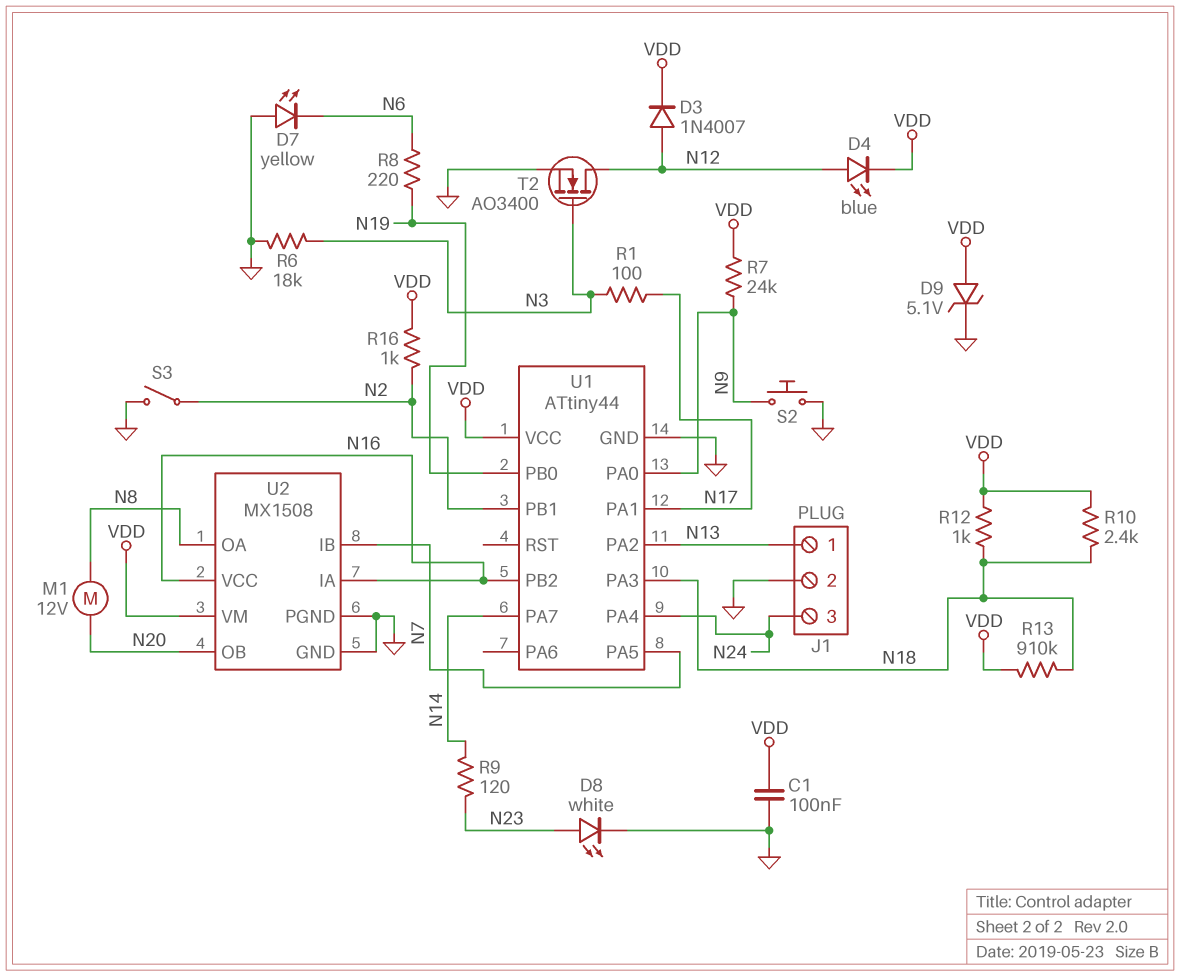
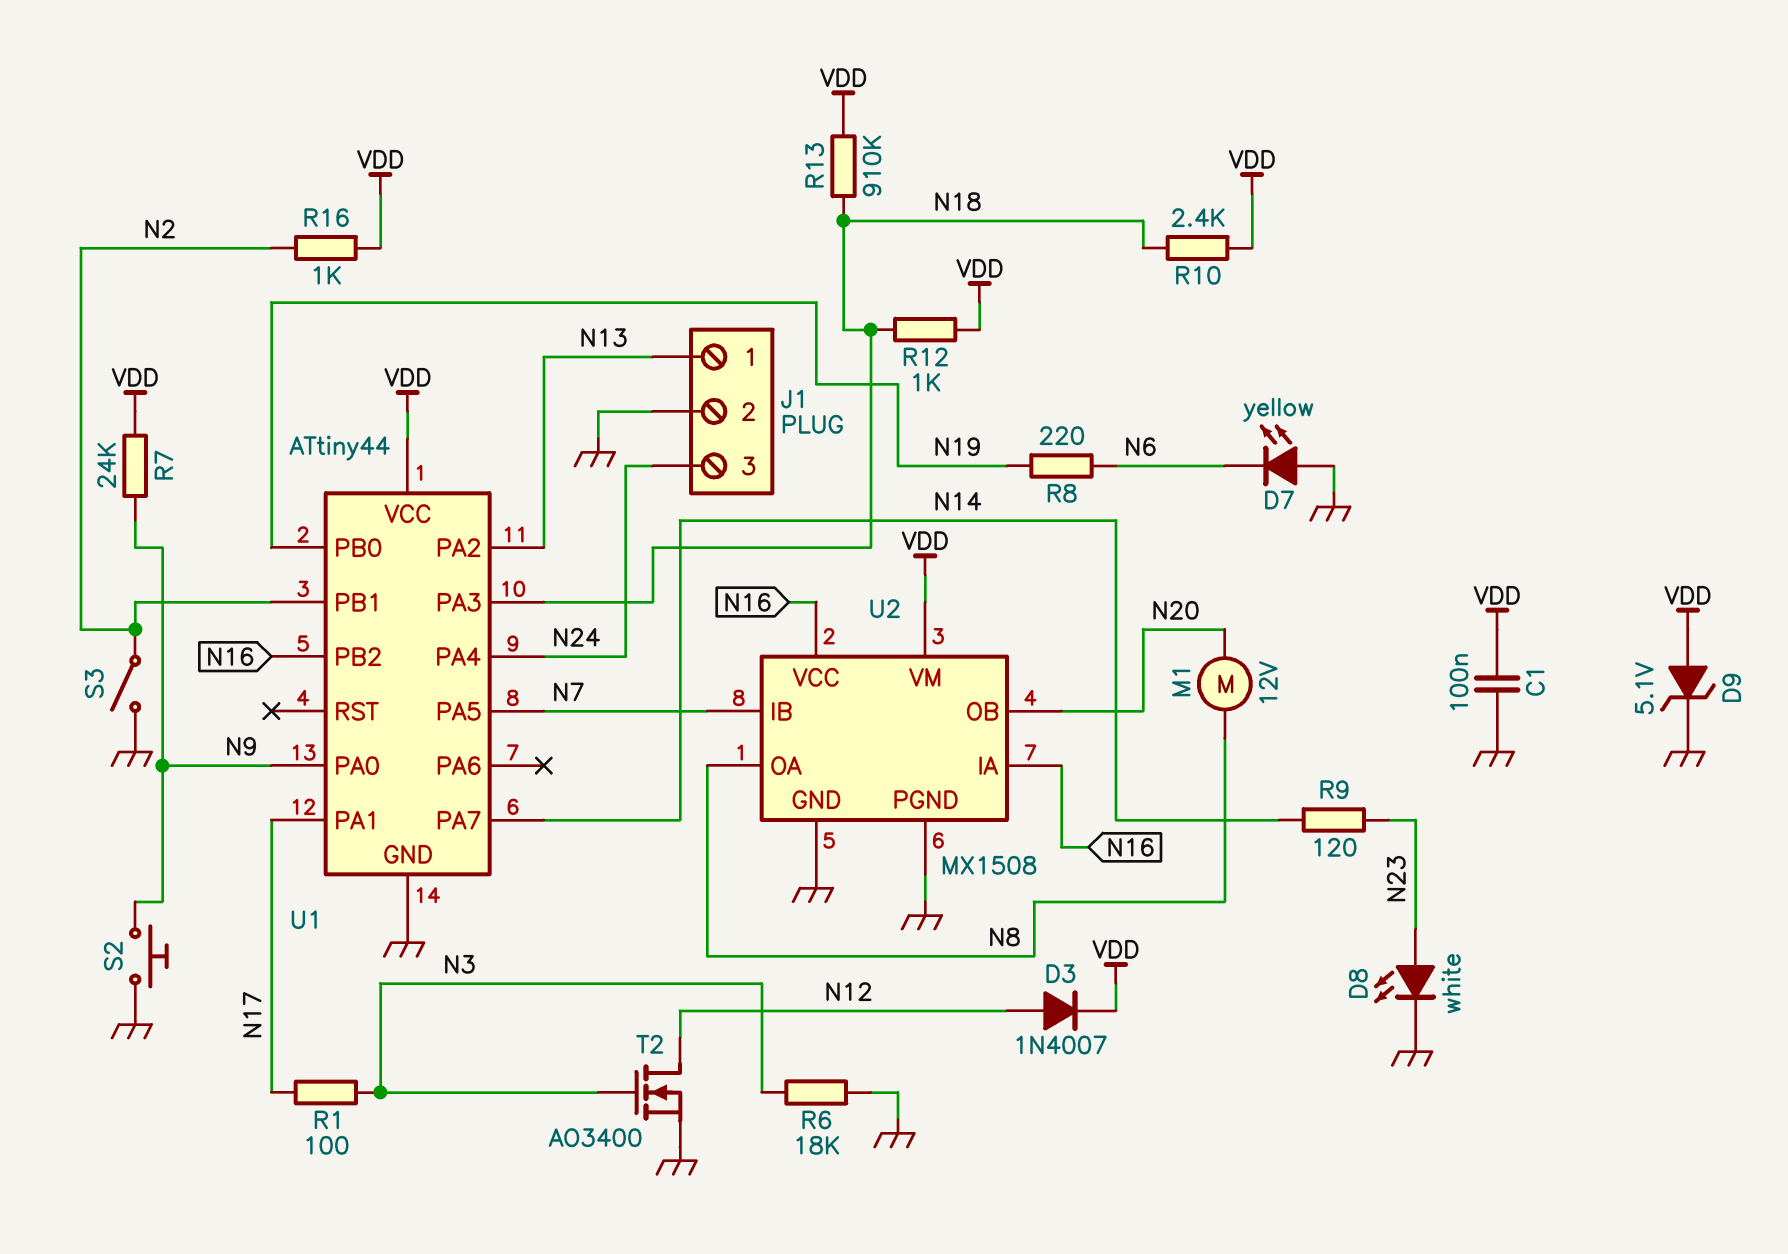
D4: LED blue (A N12, K VDD) -> none

